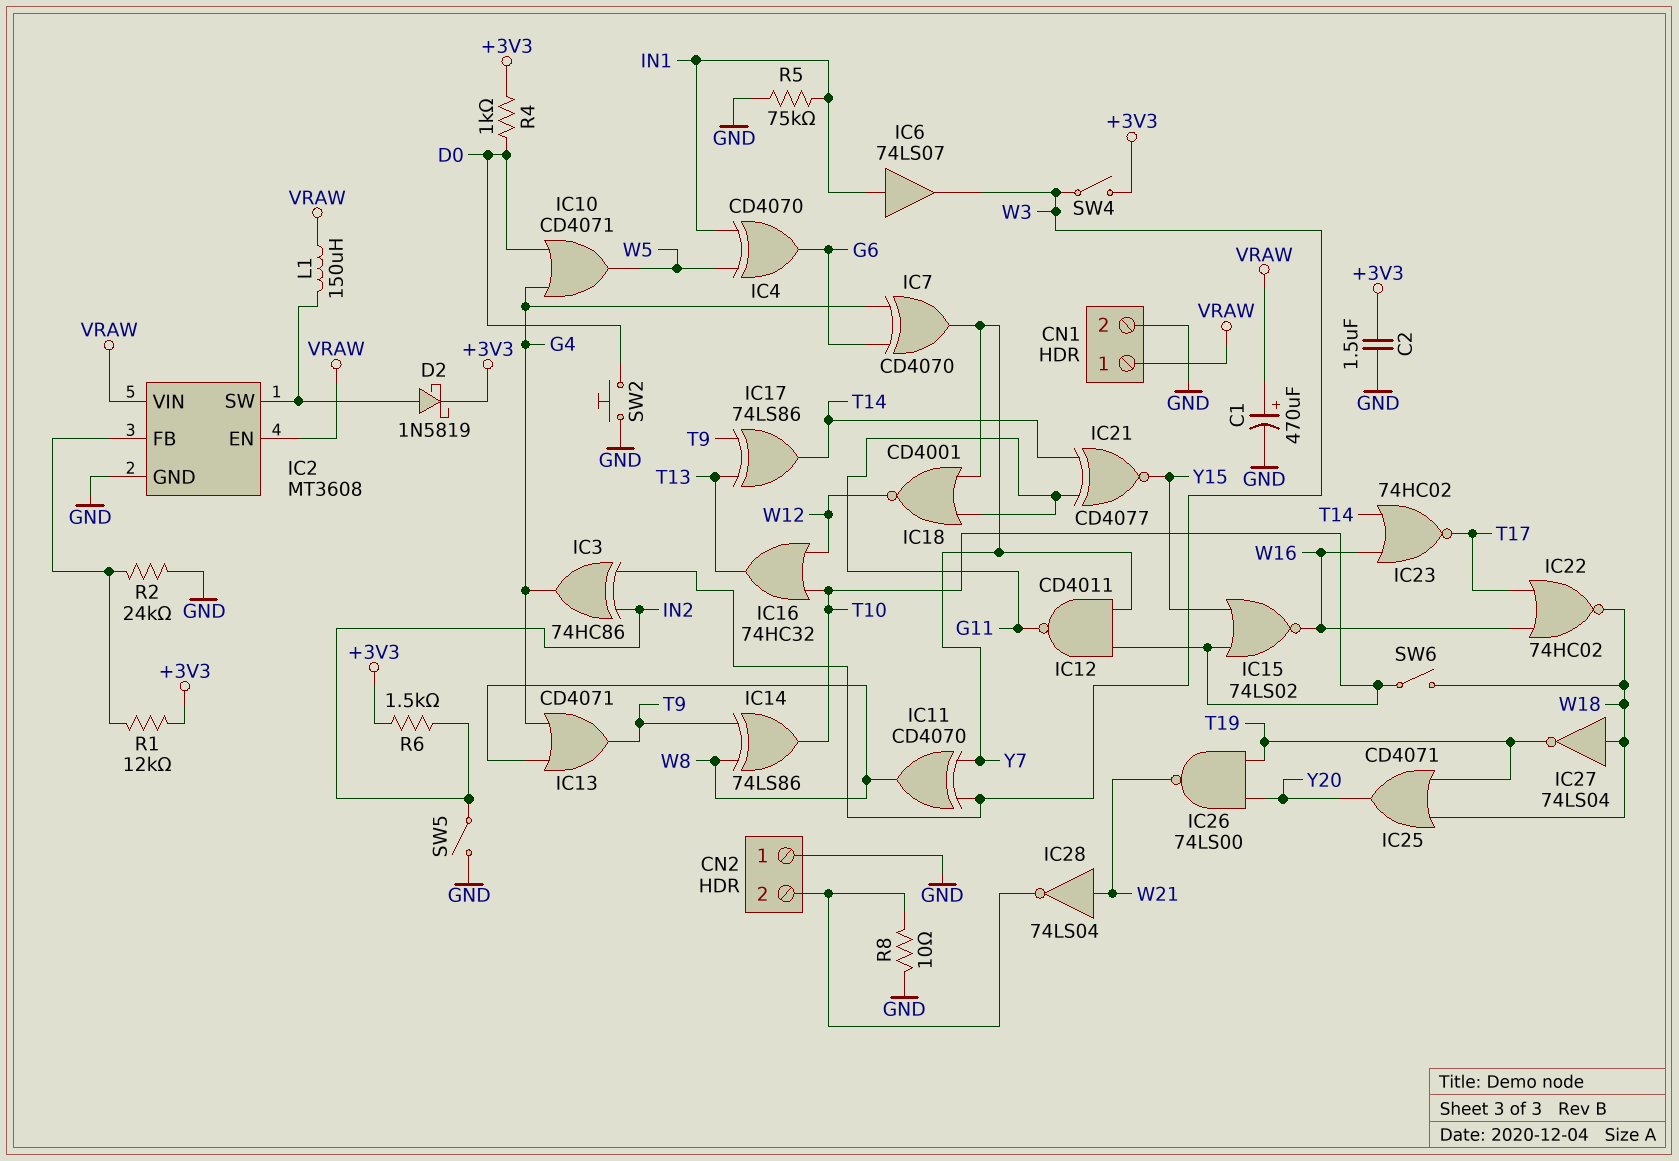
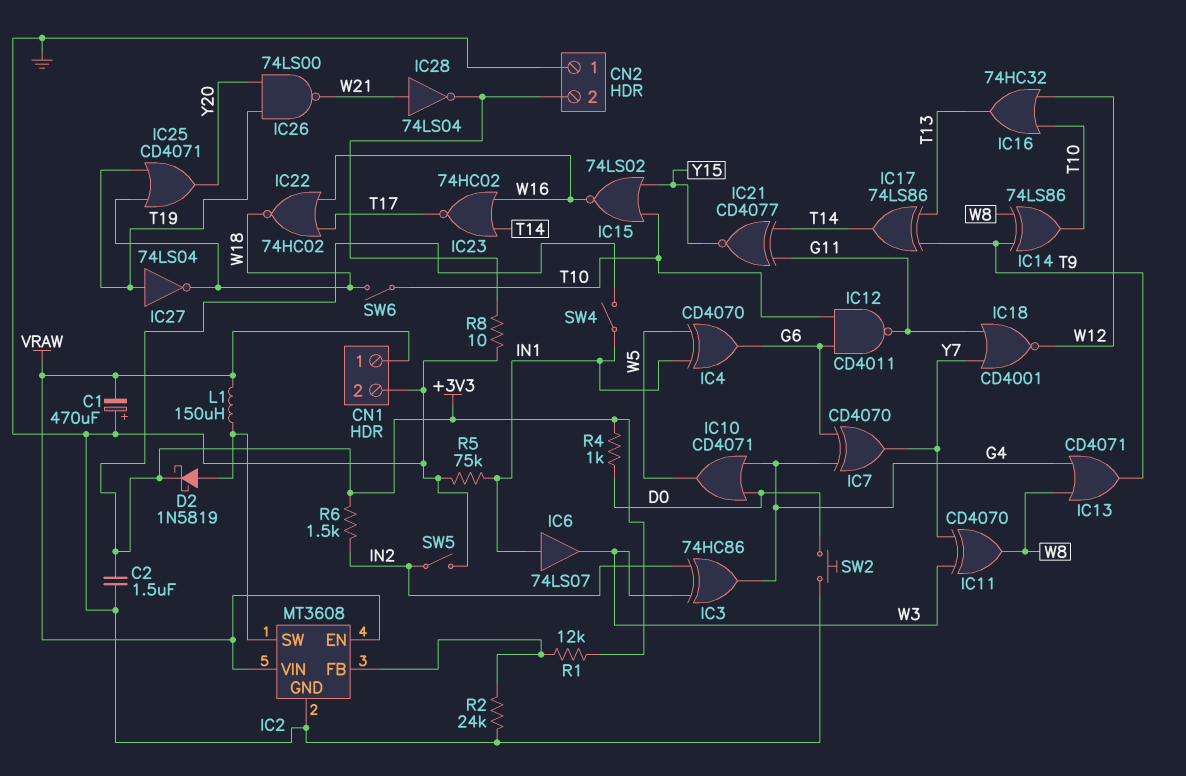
C1: 470uF (plus VRAW, minus GND) -> 470uF (plus GND, minus VRAW)
IC12: NAND CD4011 (in T10, in Y7, out G11) -> NAND CD4011 (in G6, in T10, out G11)
IC27: NOT 74LS04 (in W18, out T19) -> NOT 74LS04 (in T19, out W18)
SW4: switch (+3V3, W3) -> switch (+3V3, IN1)

